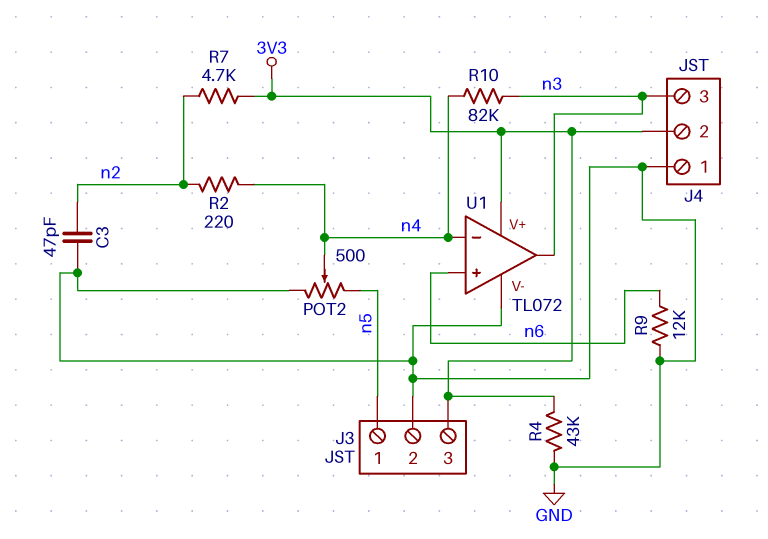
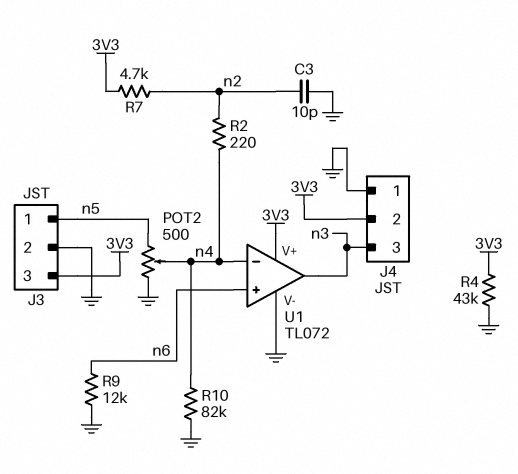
C3: 47pF (GND, n2) -> 10pF (GND, n2)
R10: 82k (n3, n4) -> 82k (GND, n4)

